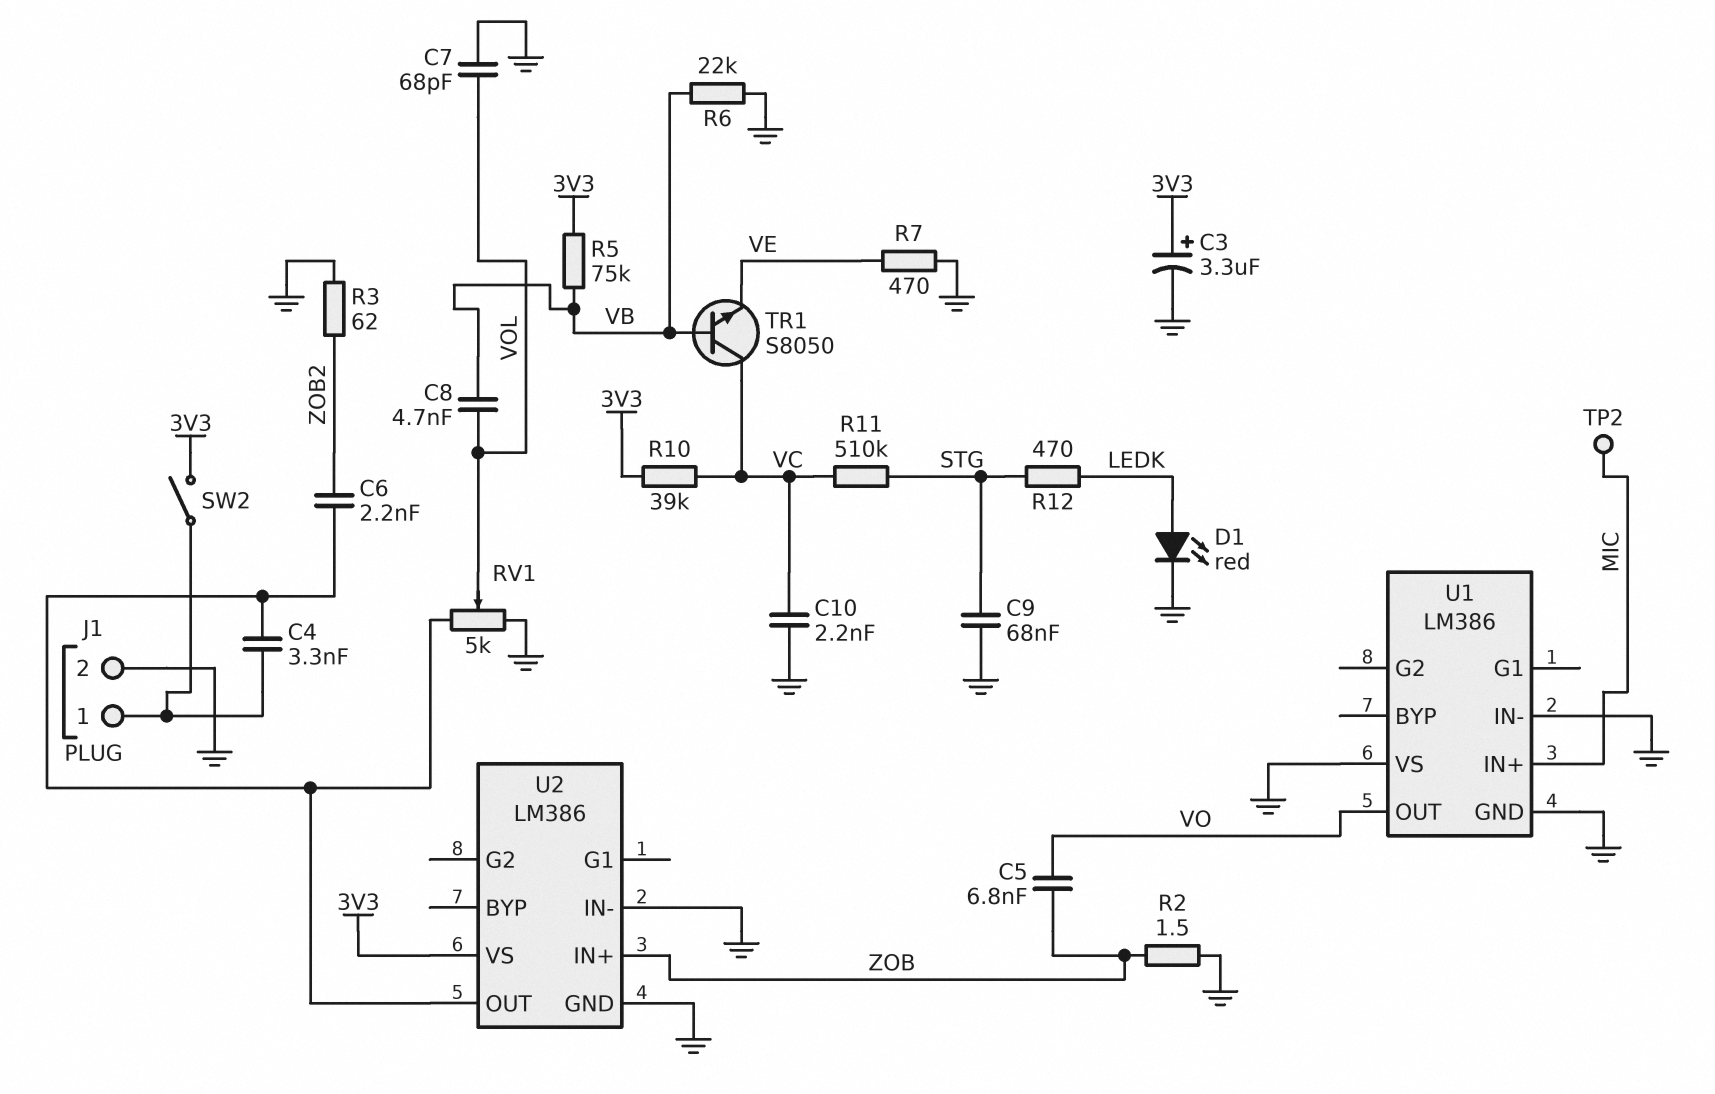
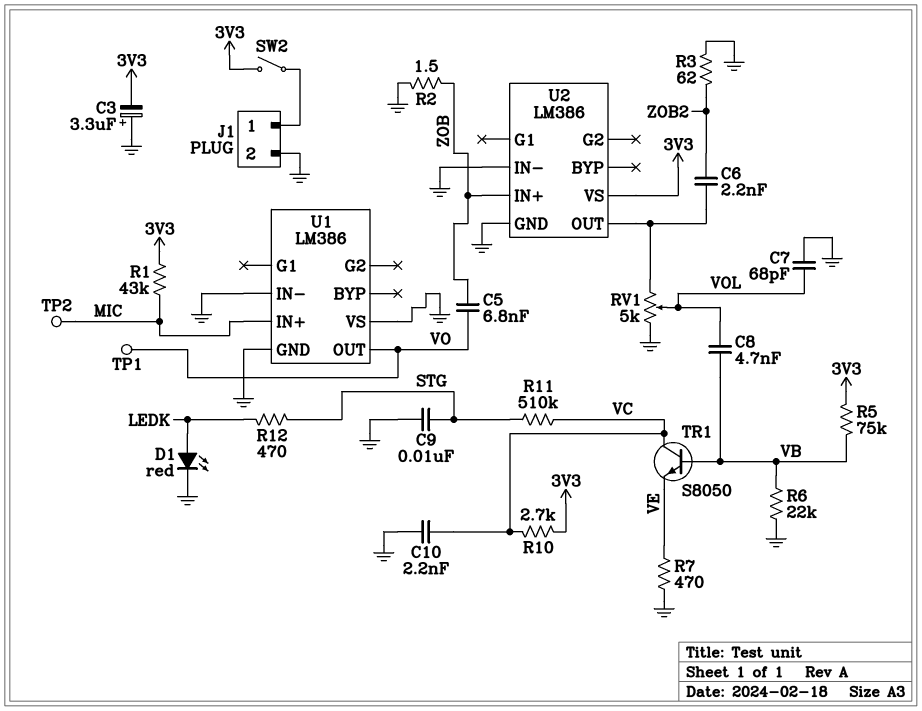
C3: 3.3uF (plus 3V3, minus GND) -> 3.3uF (plus GND, minus 3V3)
C4: 3.3nF (J1/1, U2/OUT) -> none
C9: 68nF (GND, STG) -> 10nF (GND, STG)
R1: none -> 43k (3V3, MIC)
R10: 39k (3V3, VC) -> 2.7k (3V3, VC)
TP1: none -> test point (VO)

